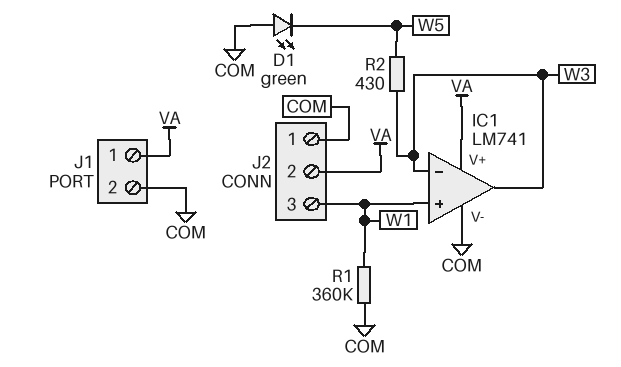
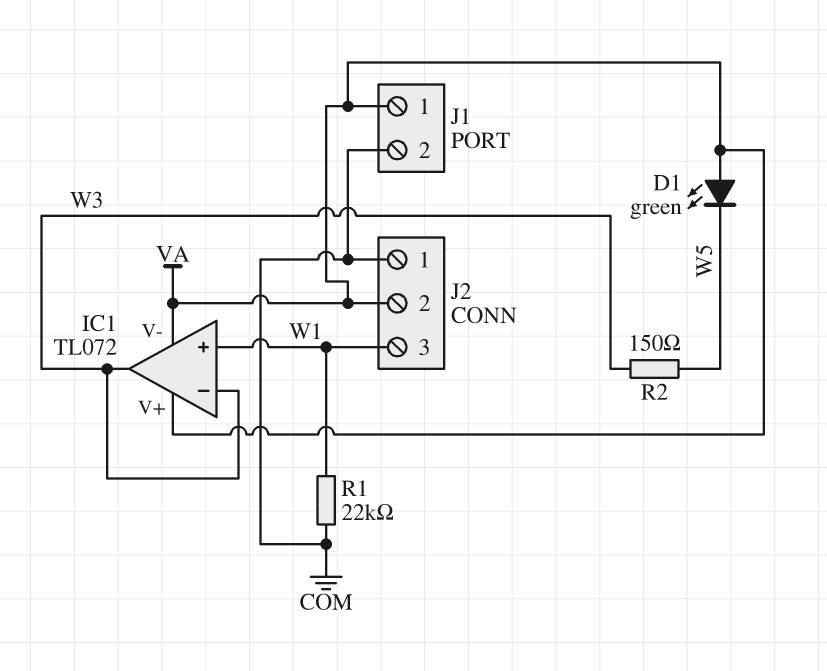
D1: LED green (A COM, K W5) -> LED green (A VA, K W5)
IC1: LM741 -> TL072
IC1 pin V-: COM -> VA
R1: 360k (COM, W1) -> 22k (COM, W1)
R2: 430 (W3, W5) -> 150 (W3, W5)

